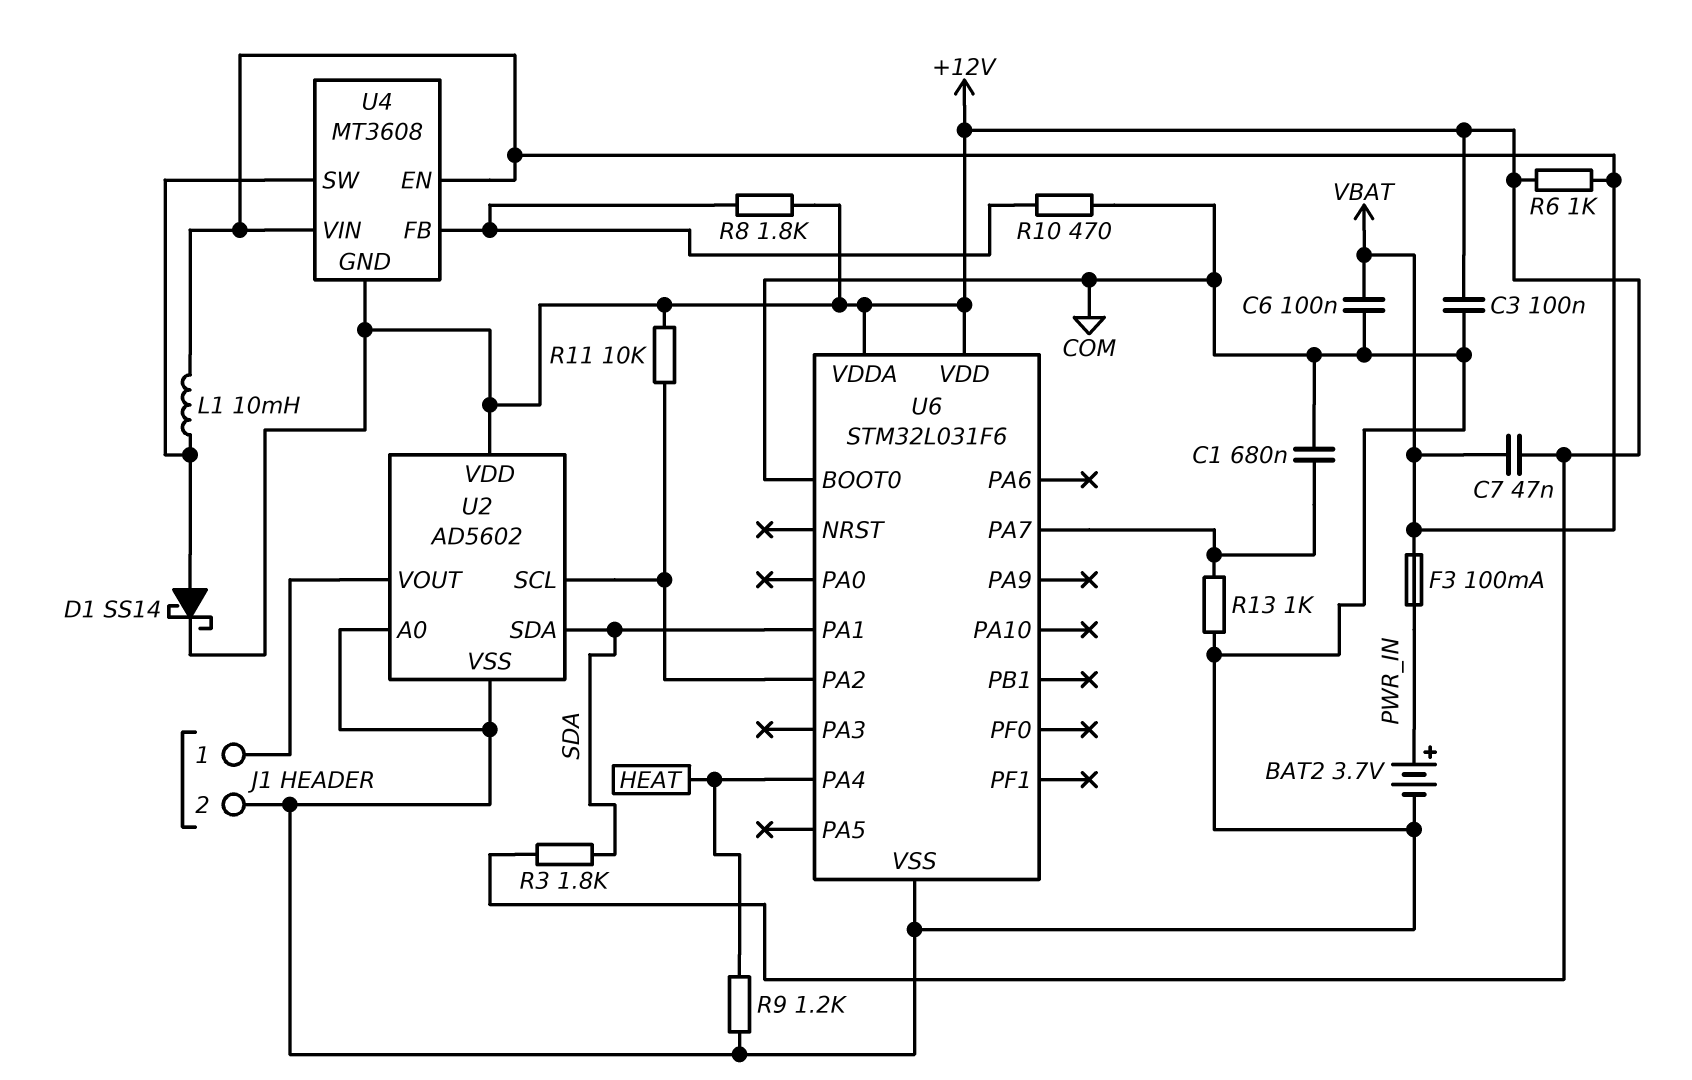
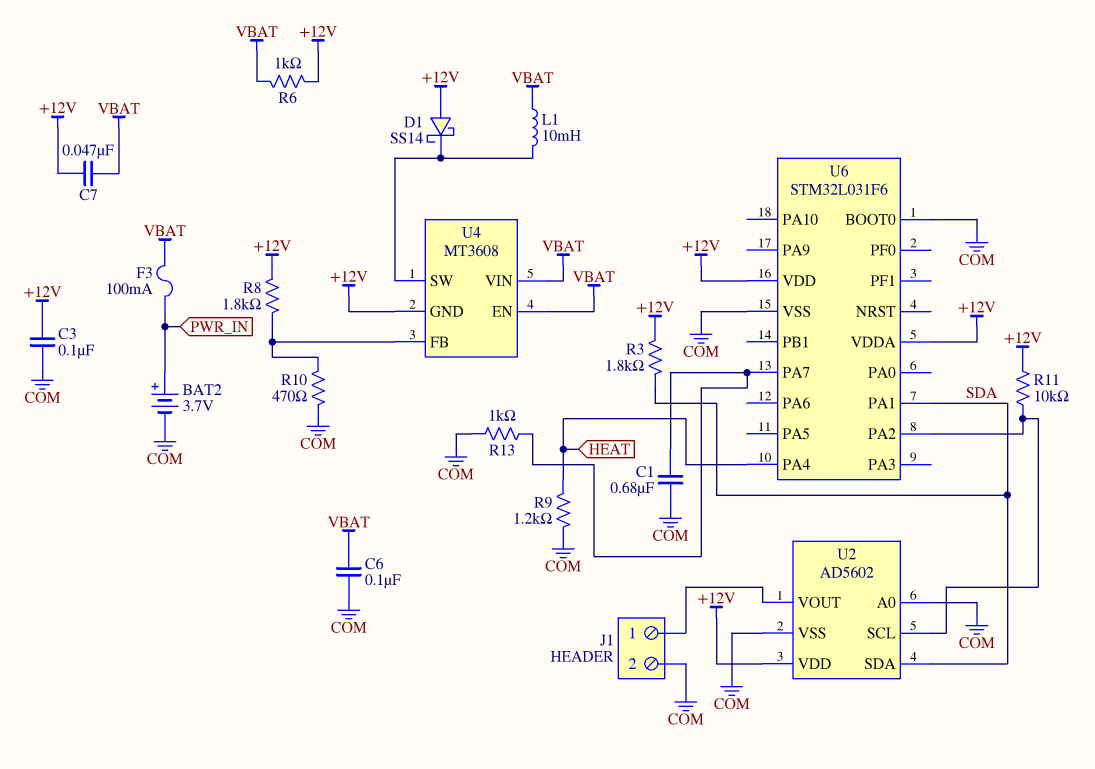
D1: schottky SS14 (A U4/SW, K +12V) -> schottky SS14 (A +12V, K U4/SW)

